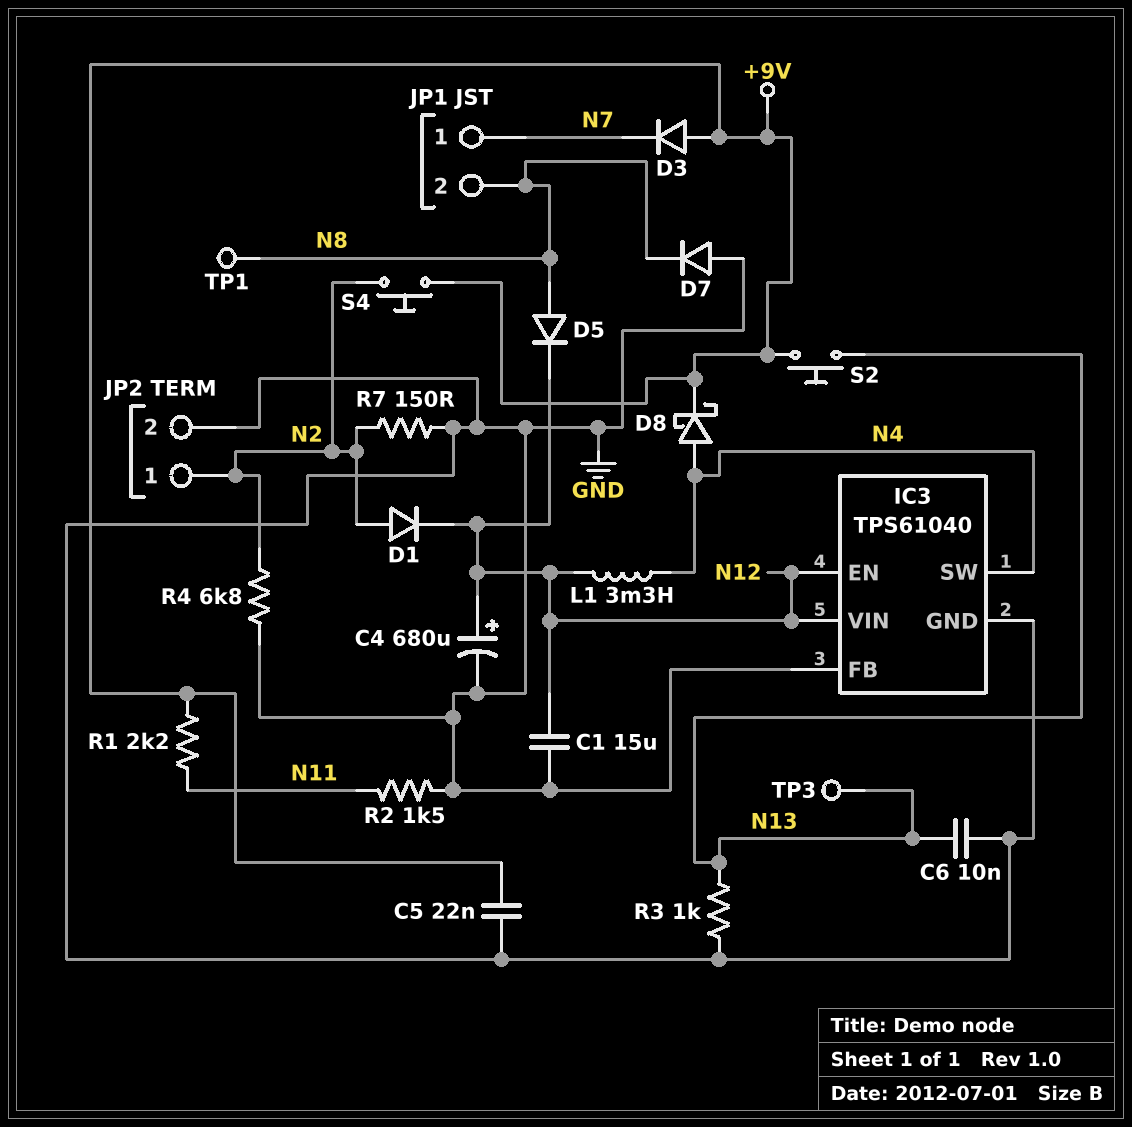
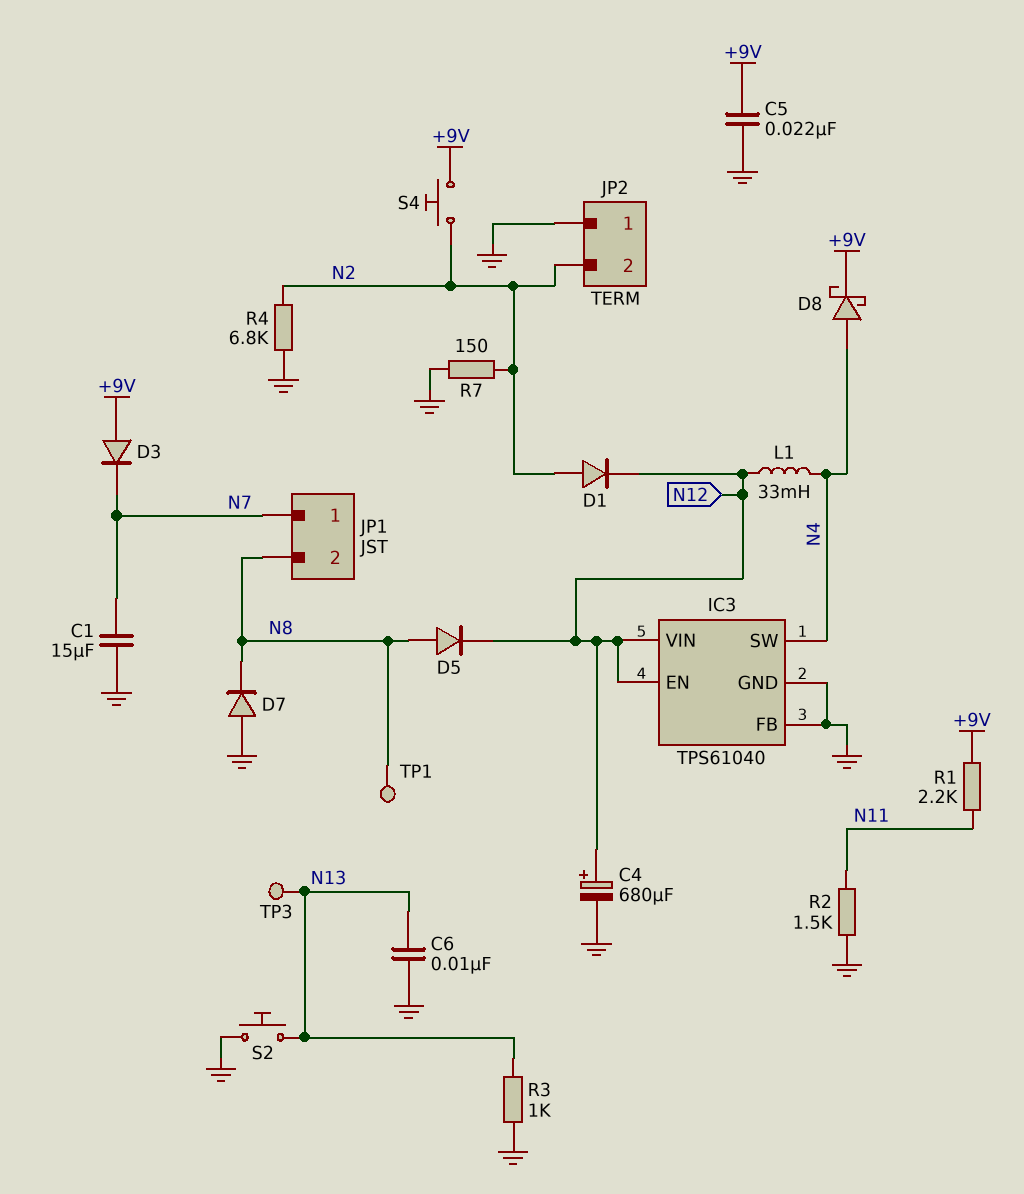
C1: 15uF (GND, N12) -> 15uF (GND, N7)
JP2 pin 1: N2 -> GND
JP2 pin 2: GND -> N2
L1: 3.3mH (N4, N12) -> 33mH (N4, N12)
S2: button (+9V, N13) -> button (GND, N13)

